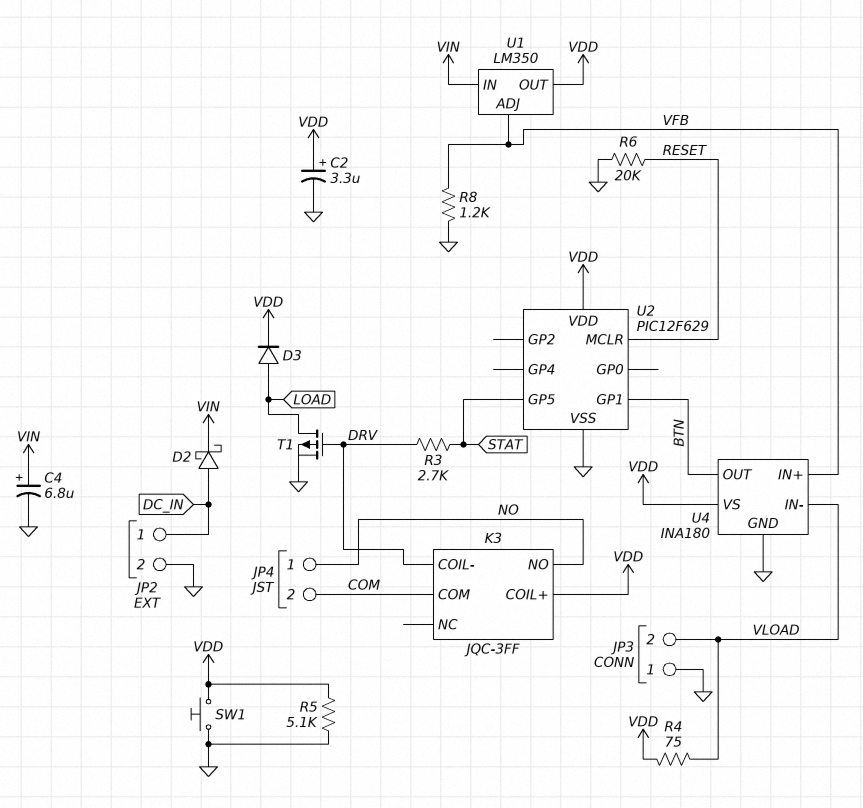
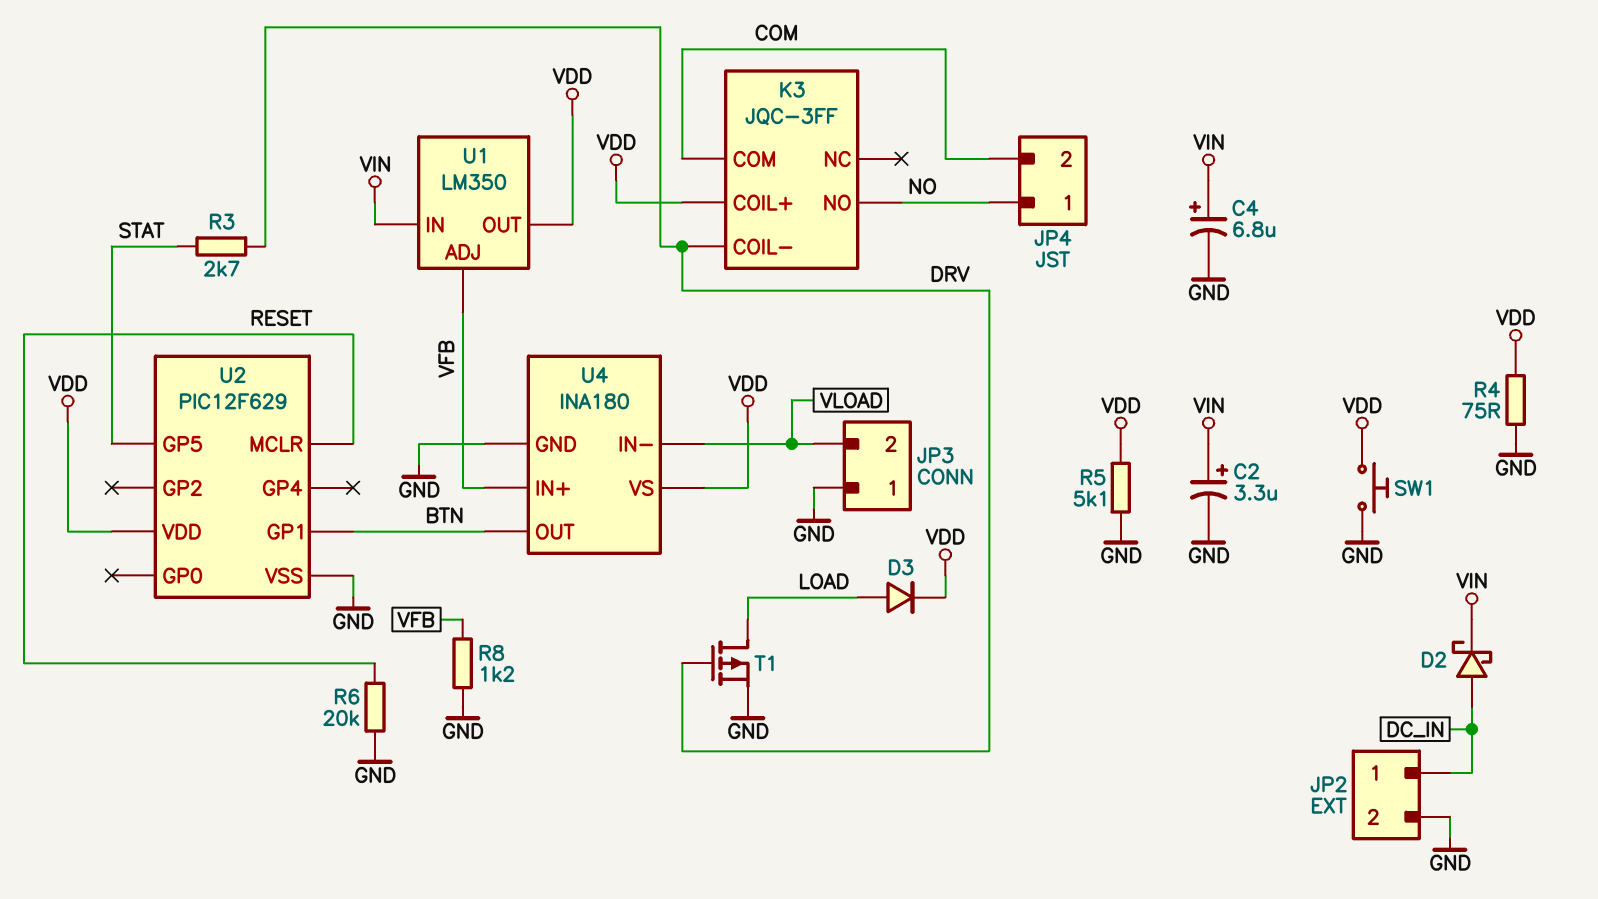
C2: 3.3uF (plus VDD, minus GND) -> 3.3uF (plus VIN, minus GND)
R4: 75 (VDD, VLOAD) -> 75 (GND, VDD)

